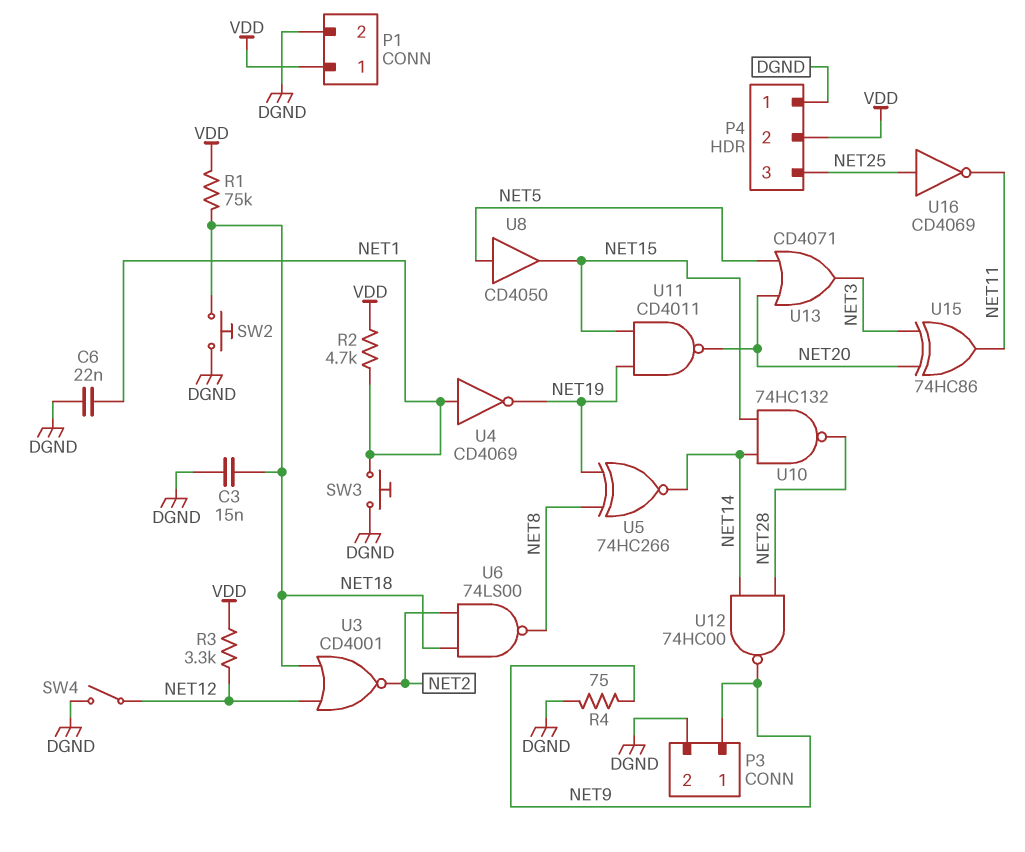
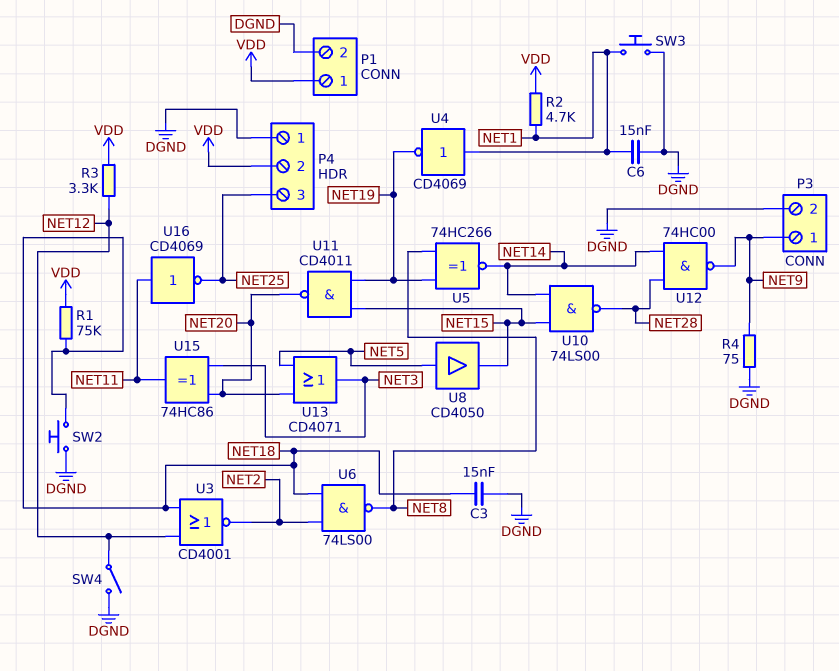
C6: 22nF (DGND, NET1) -> 15nF (DGND, NET1)
U10: NAND 74HC132 (in NET14, in NET15, out NET28) -> NAND 74LS00 (in NET14, in NET15, out NET28)
U16: NOT CD4069 (in NET25, out NET11) -> NOT CD4069 (in NET11, out NET25)

